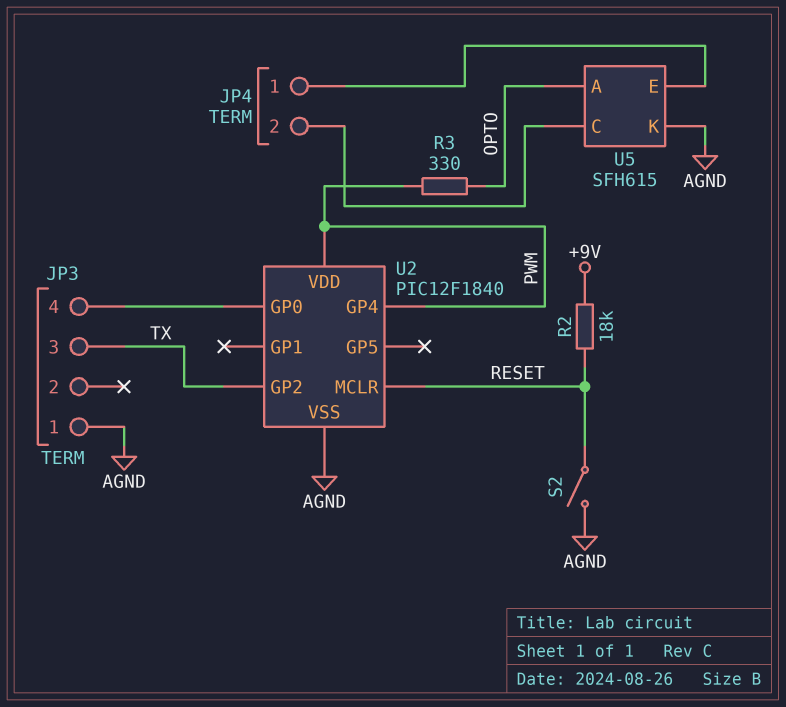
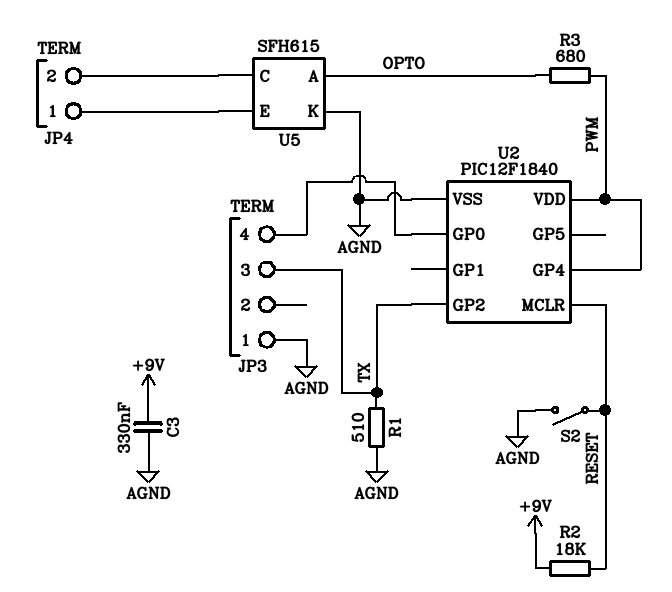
C3: none -> 330nF (+9V, AGND)
R1: none -> 510 (AGND, TX)
R3: 330 (OPTO, PWM) -> 680 (OPTO, PWM)

